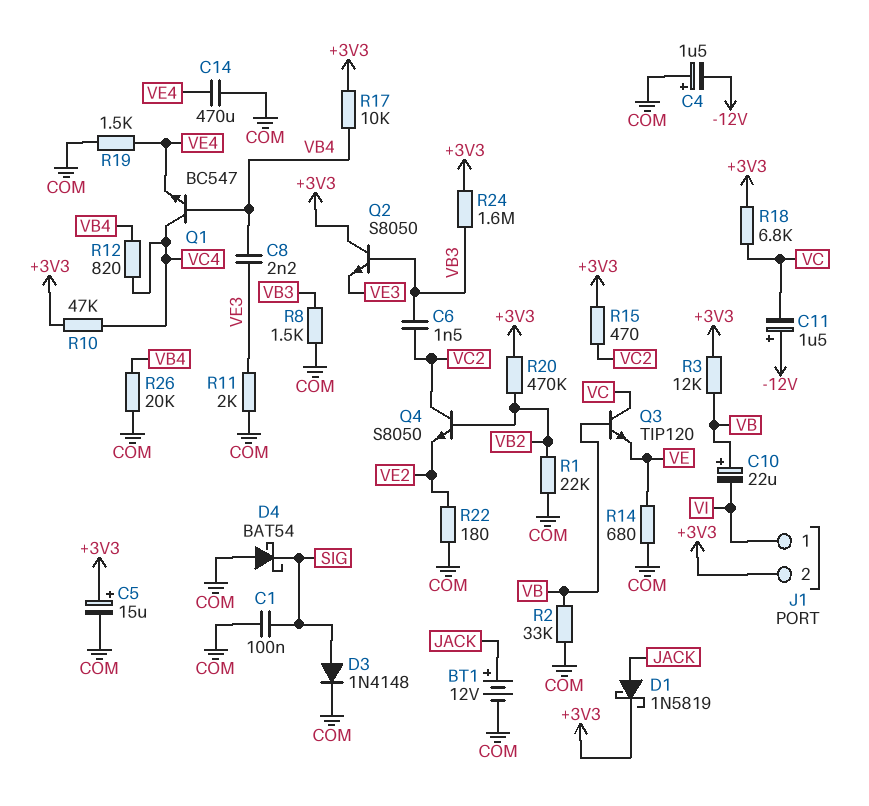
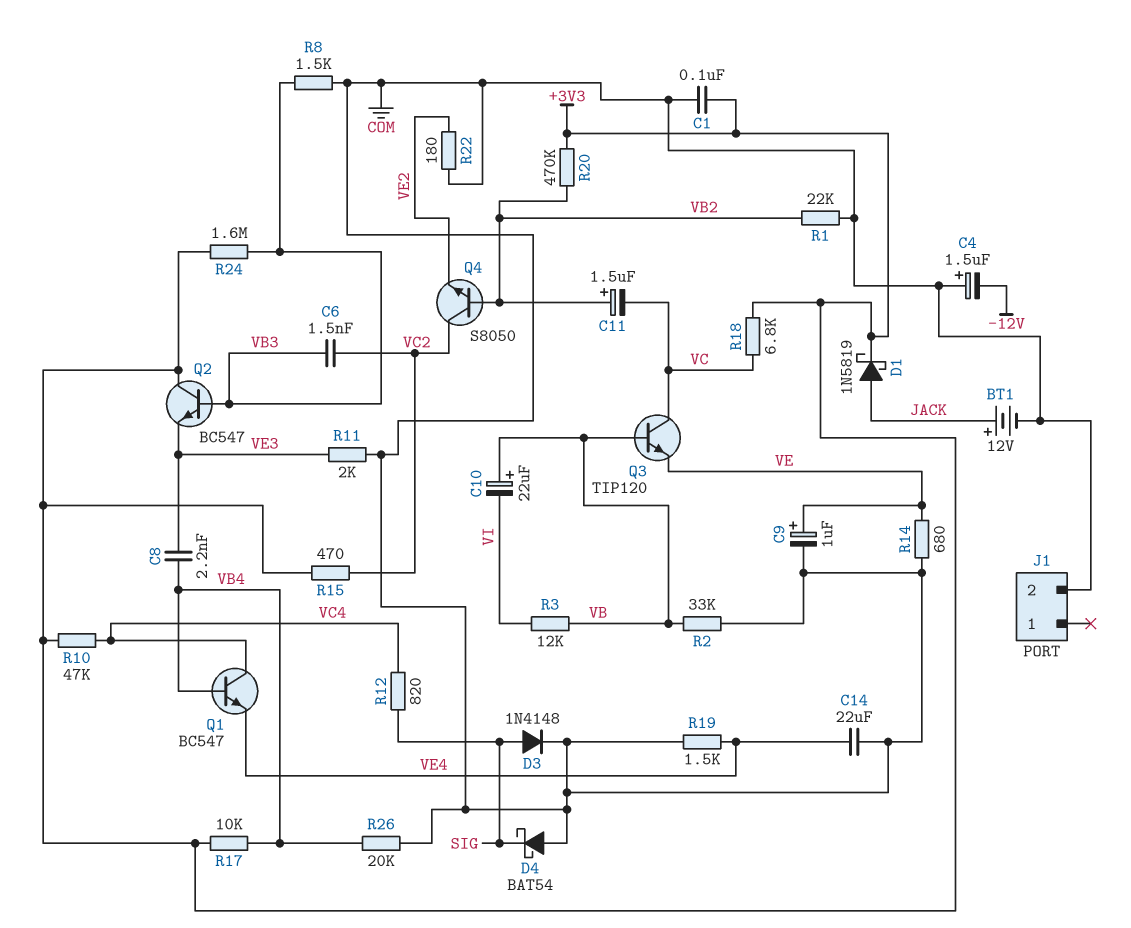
C1: 100nF (COM, SIG) -> 100nF (+3V3, COM)
C5: 15uF (plus +3V3, minus COM) -> none
C9: none -> 1uF (plus VE, minus COM)
C11: 1.5uF (plus -12V, minus VC) -> 1.5uF (plus VB2, minus VC)
C14: 470uF (COM, VE4) -> 22uF (COM, VE4)
J1 pin 1: VI -> none
J1 pin 2: +3V3 -> COM
Q2: NPN S8050 (B VB3, C +3V3, E VE3) -> NPN BC547 (B VB3, C +3V3, E VE3)
R3: 12k (+3V3, VB) -> 12k (VB, VI)
R12: 820 (VB4, VC4) -> 820 (SIG, VC4)

